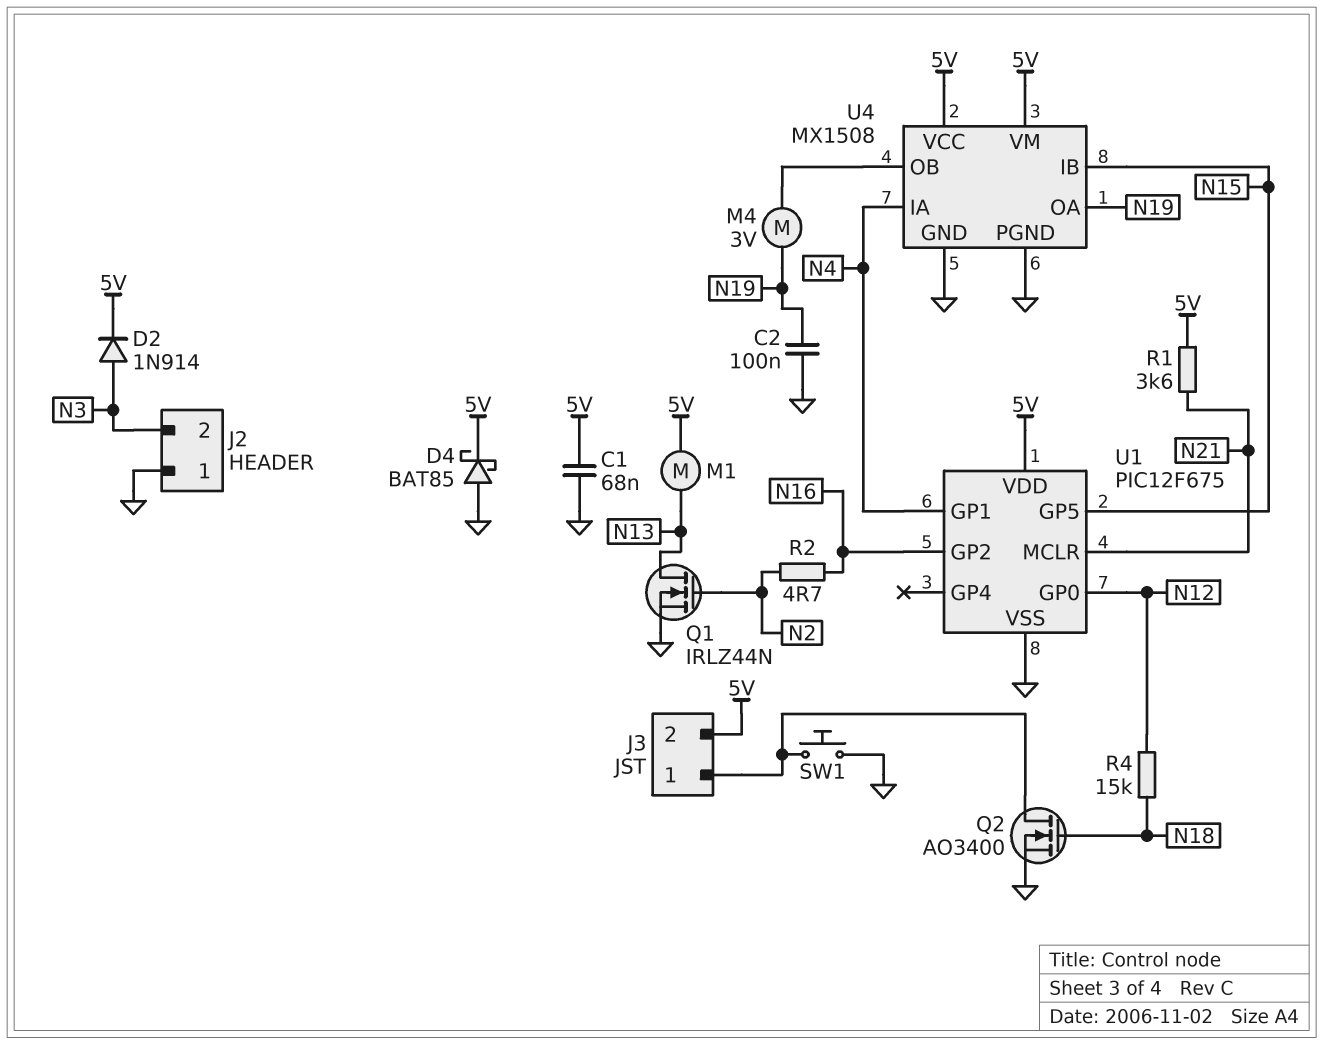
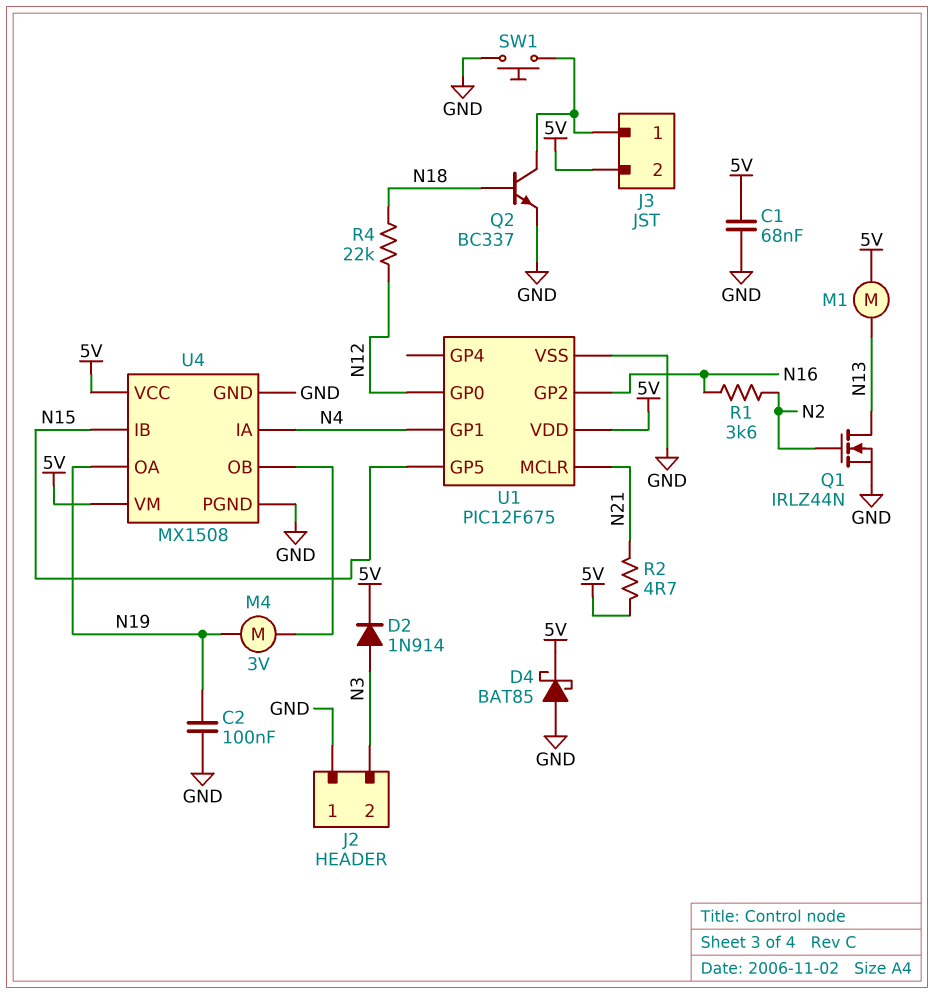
Q2: NMOS AO3400 (G N18, D J3/1, S GND) -> NPN BC337 (B N18, C J3/1, E GND)
R1: 3.6k (5V, N21) -> 3.6k (N2, N16)
R2: 4.7 (N2, N16) -> 4.7 (5V, N21)
R4: 15k (N12, N18) -> 22k (N12, N18)

